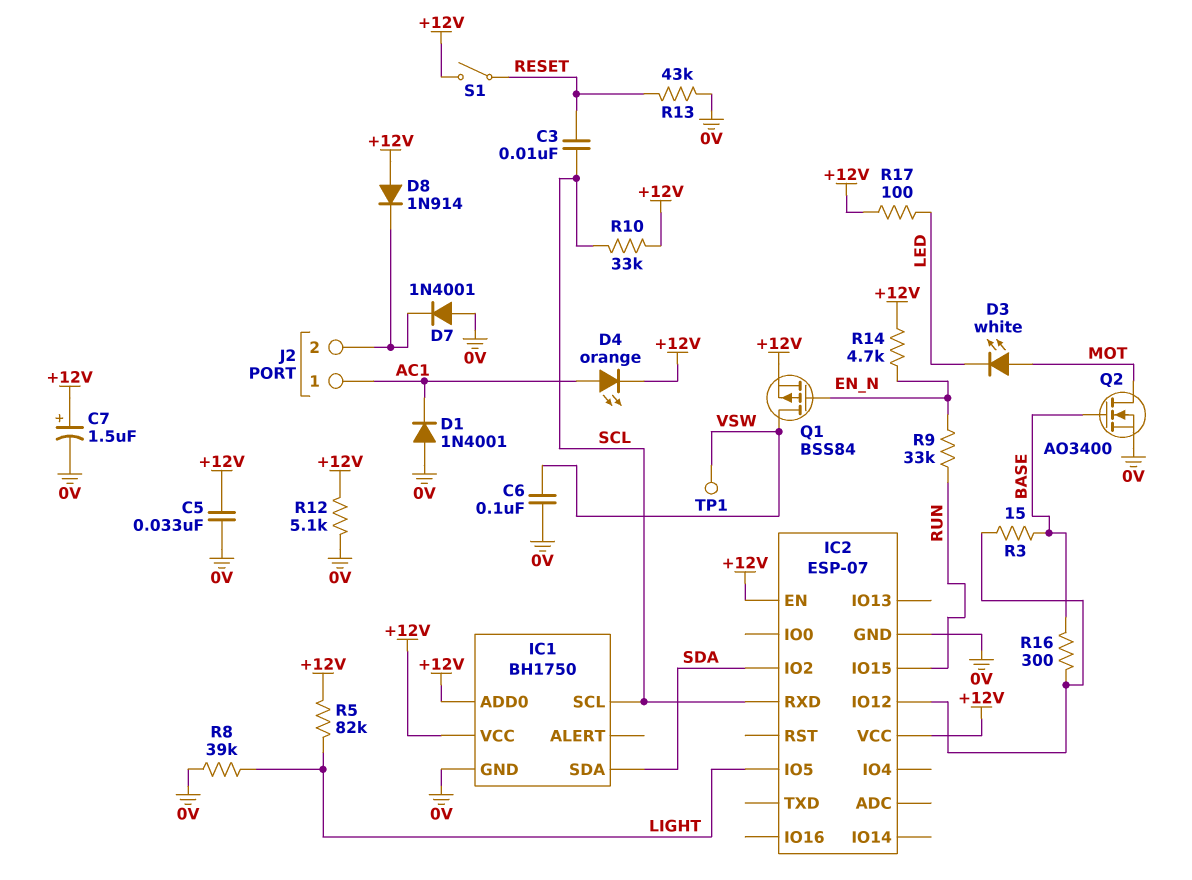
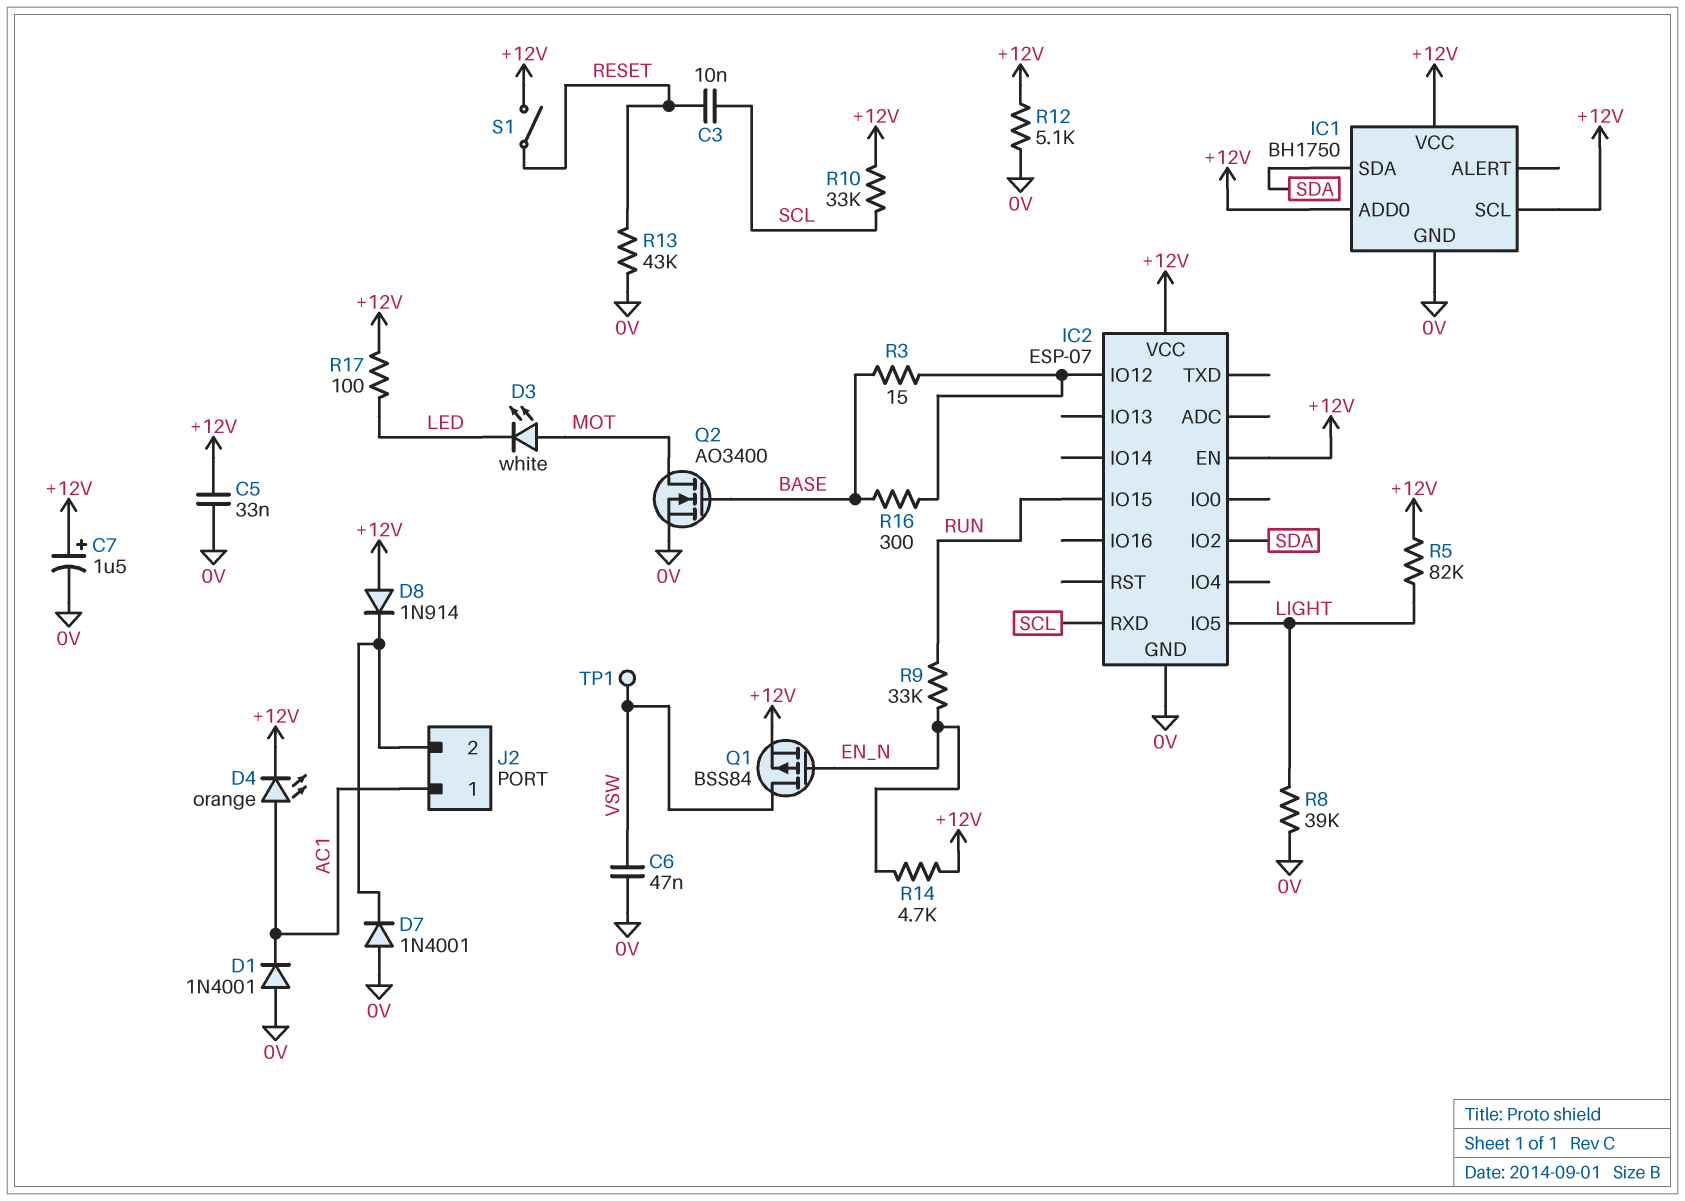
C6: 100nF (0V, VSW) -> 47nF (0V, VSW)
IC1 pin SCL: SCL -> +12V

